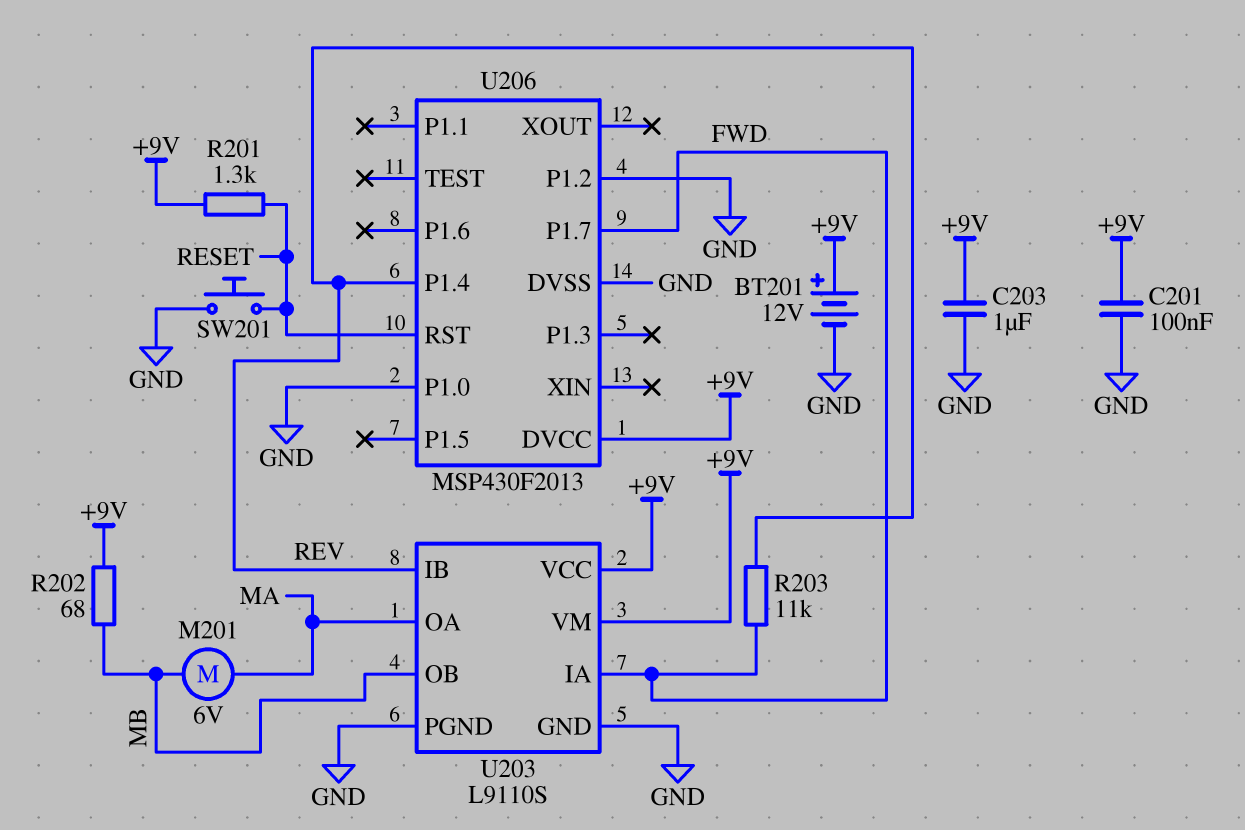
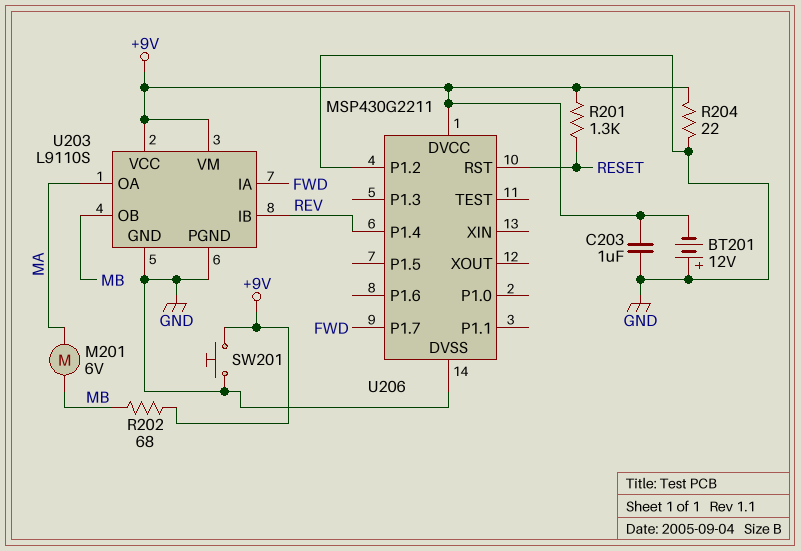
BT201: 12V (plus +9V, minus GND) -> 12V (plus GND, minus +9V)
C201: 100nF (+9V, GND) -> none
R203: 11k (FWD, REV) -> none
R204: none -> 22 (+9V, GND)
SW201: button (GND, RESET) -> button (+9V, GND)
U206: MSP430F2013 -> MSP430G2211
U206 pin P1.0: GND -> none

